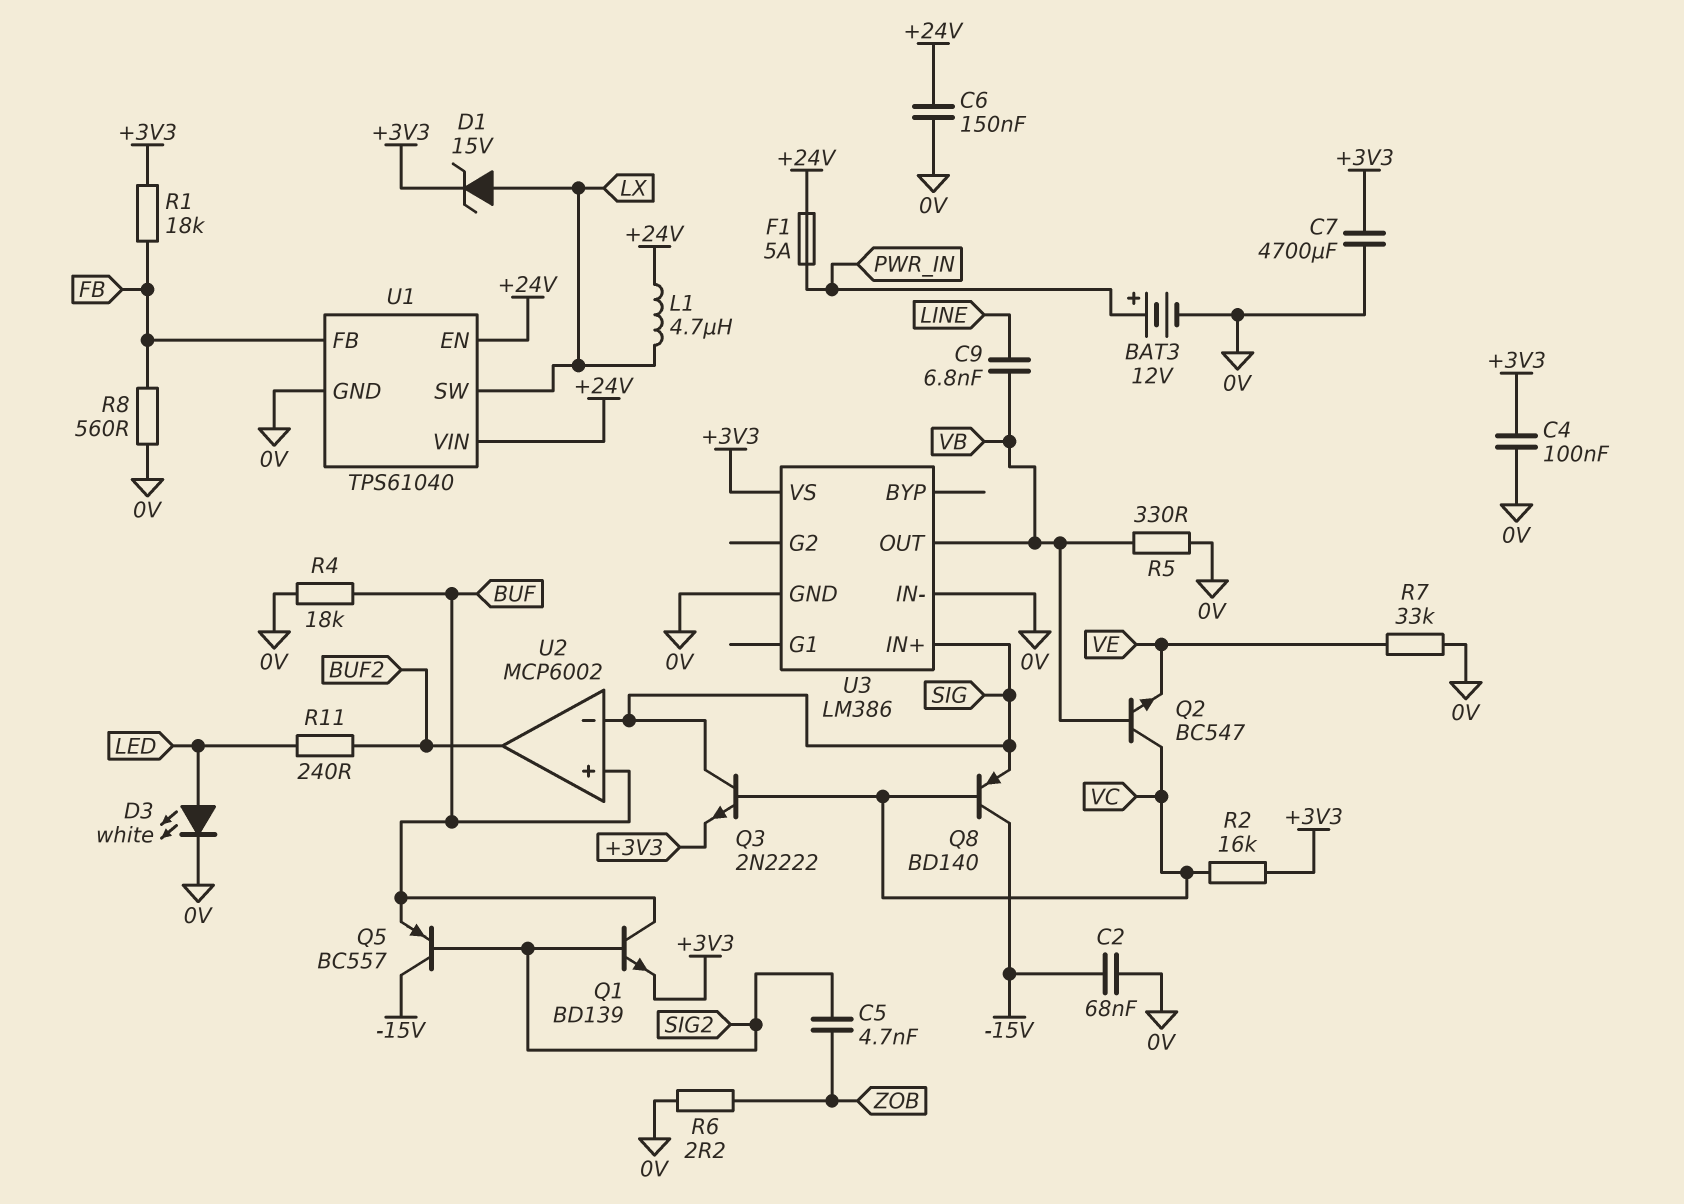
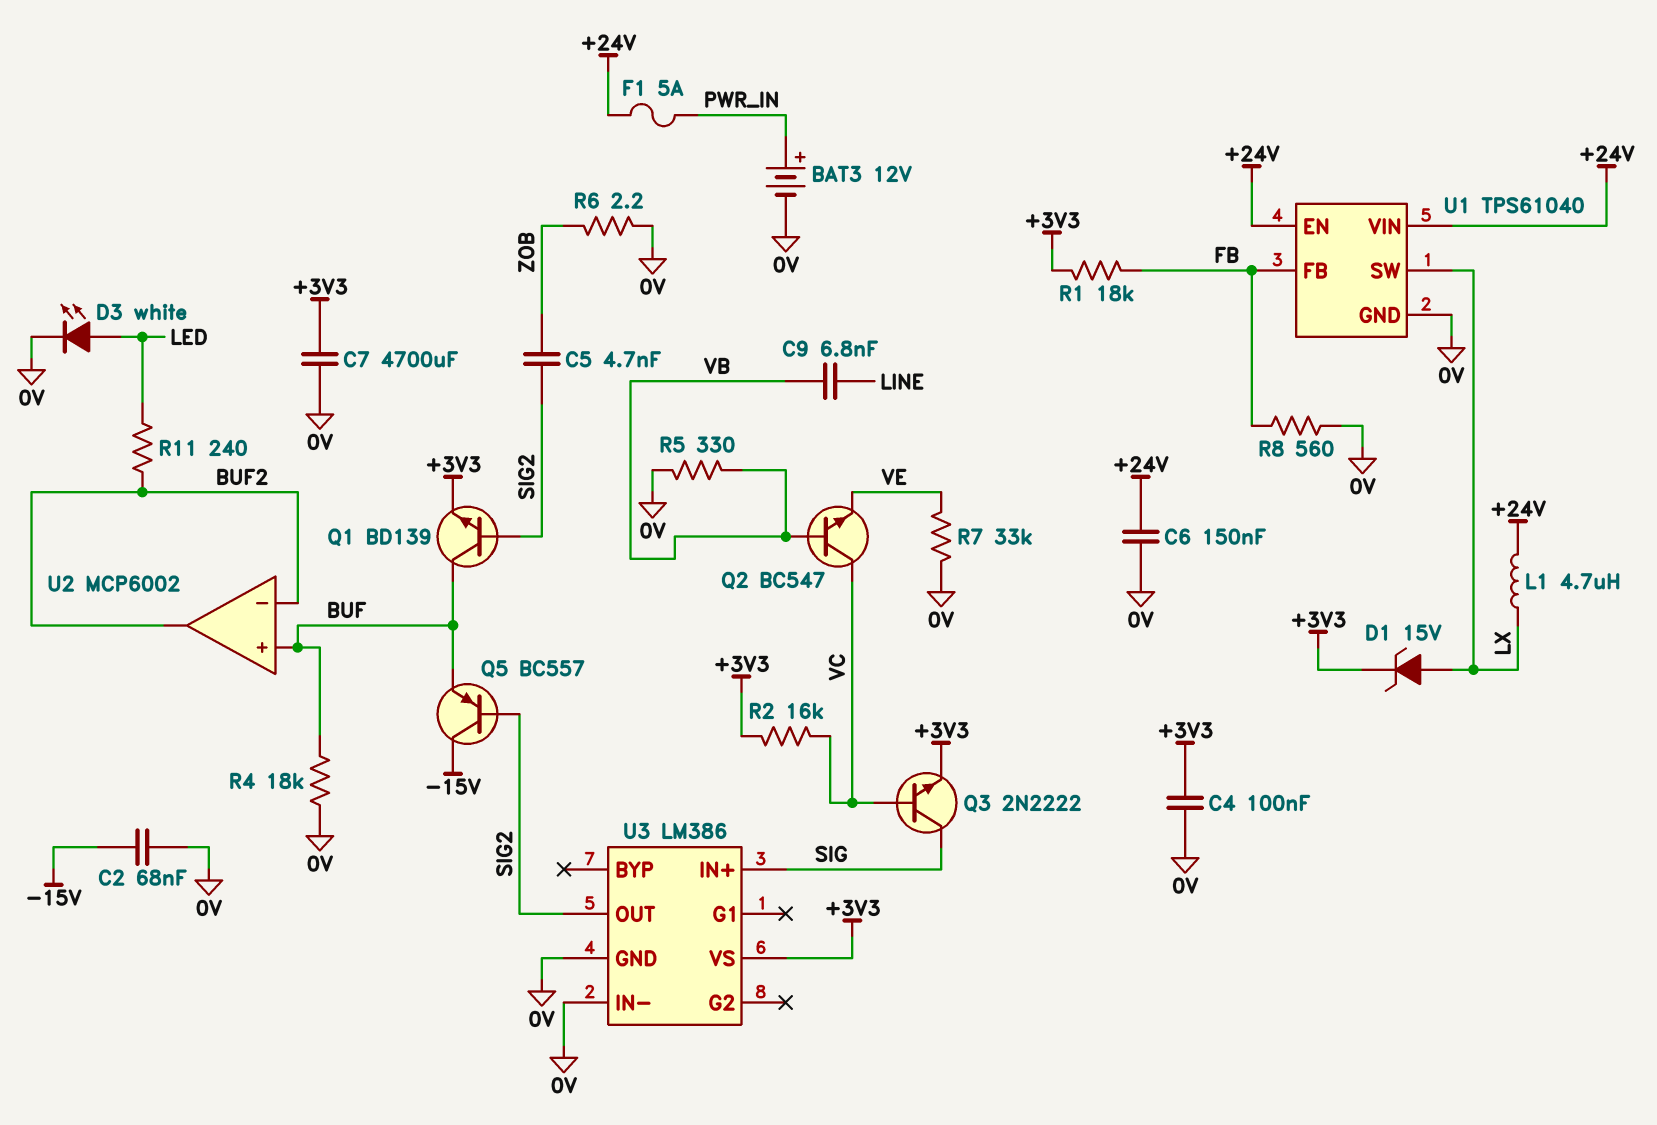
Q8: PNP BD140 (B VC, C -15V, E SIG) -> none
U2 pin in-: SIG -> BUF2
U3 pin OUT: VB -> SIG2

